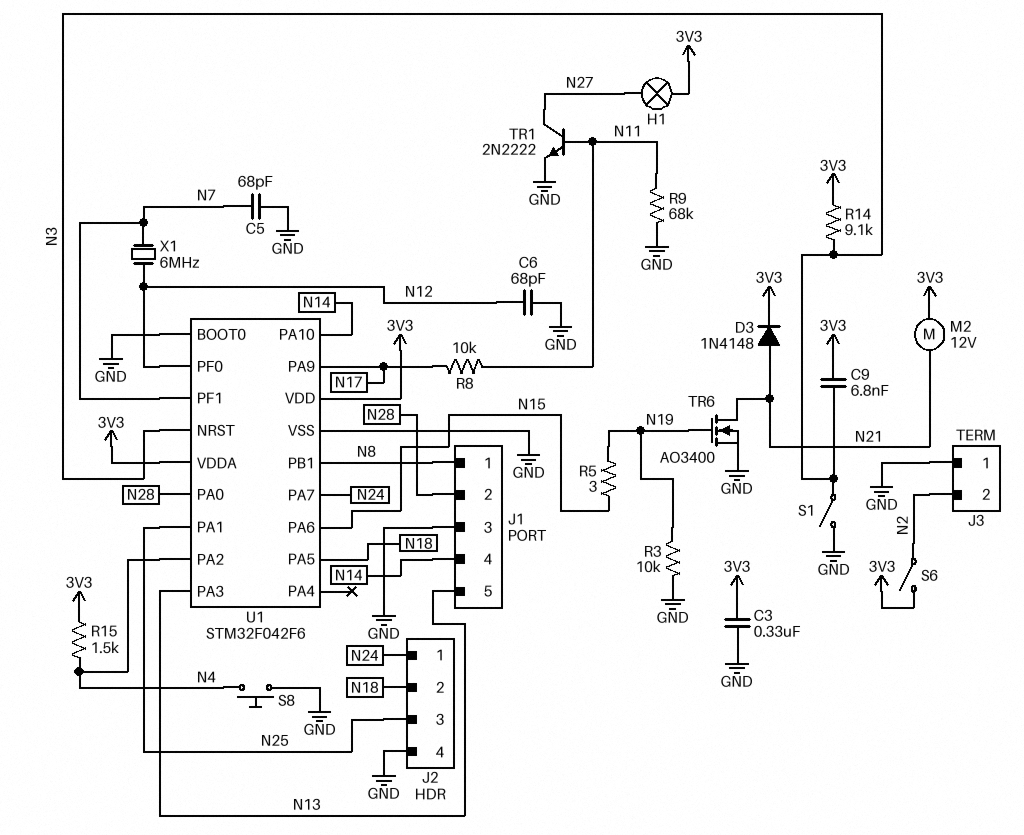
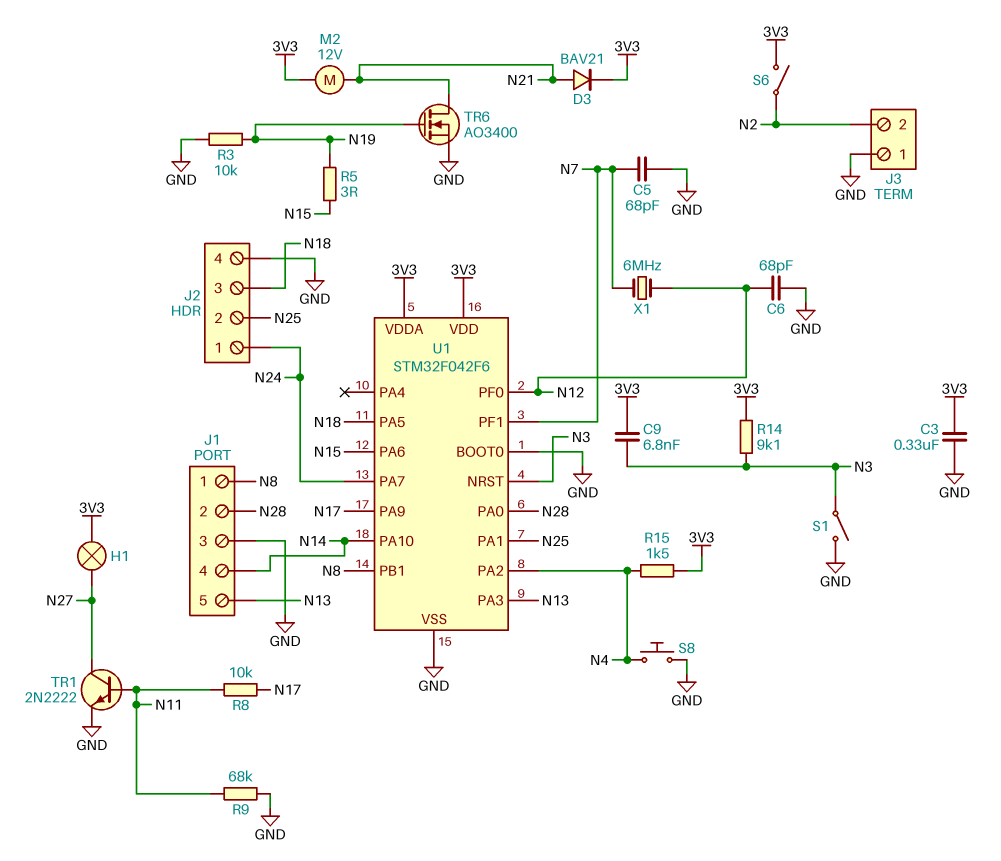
D3: diode 1N4148 (A N21, K 3V3) -> diode BAV21 (A N21, K 3V3)
J2 pin 2: N18 -> N25
J2 pin 3: N25 -> N18

